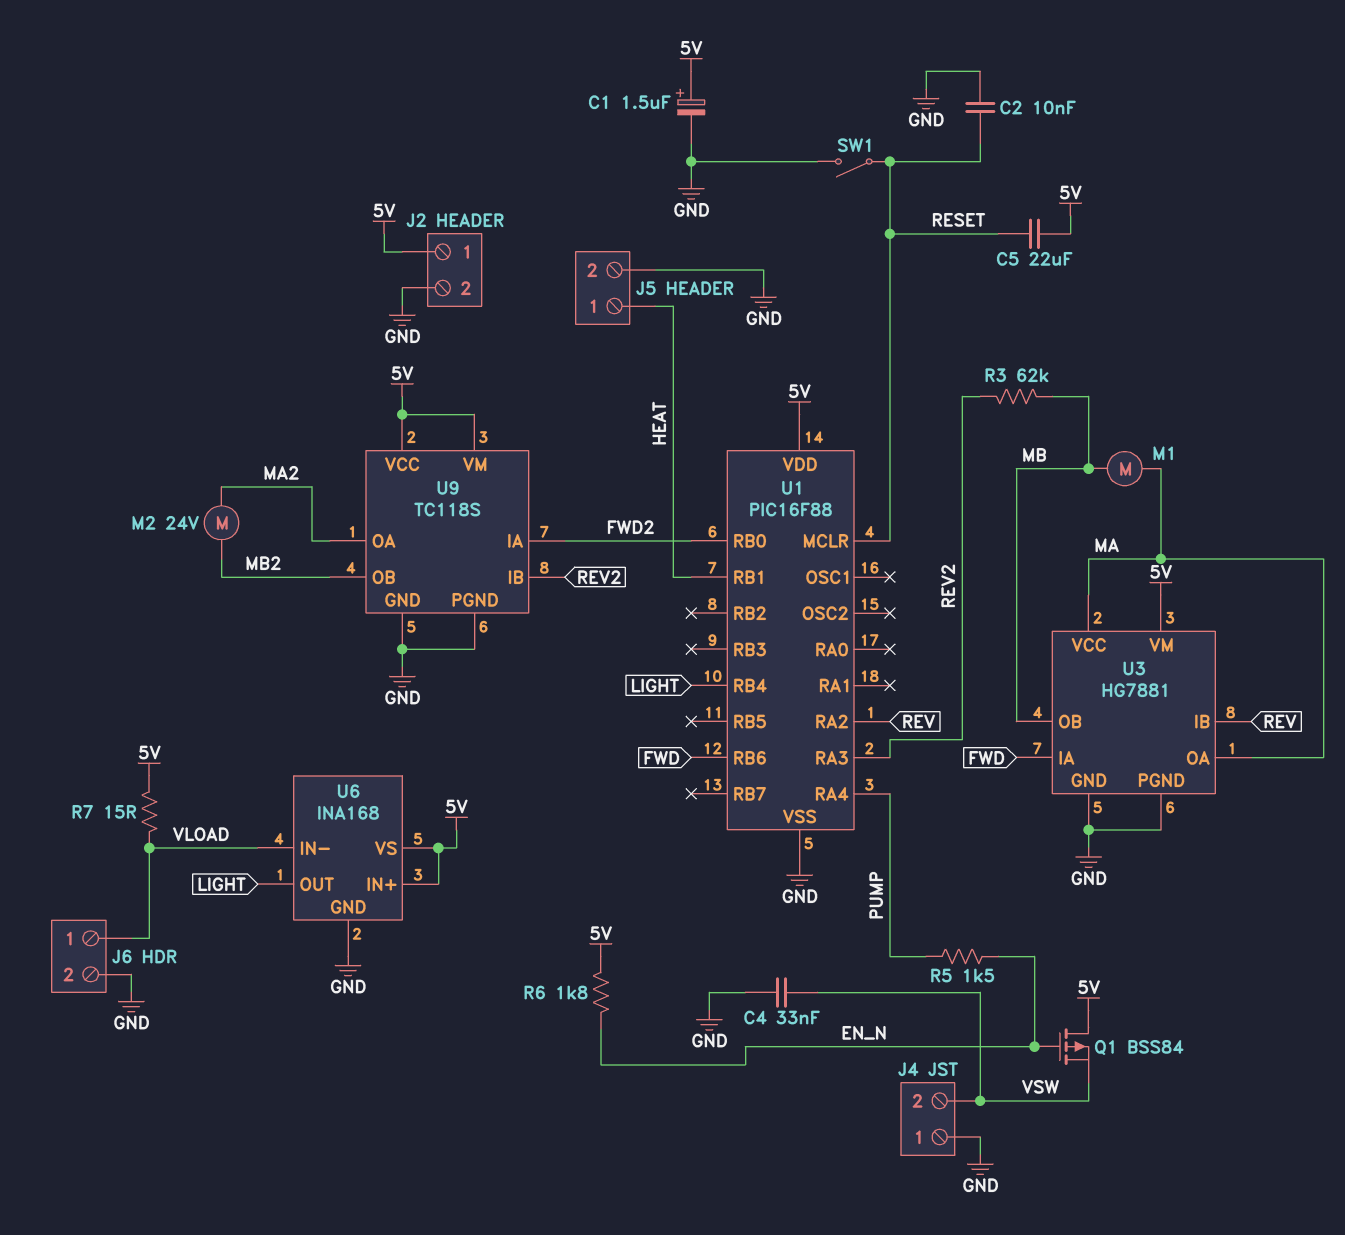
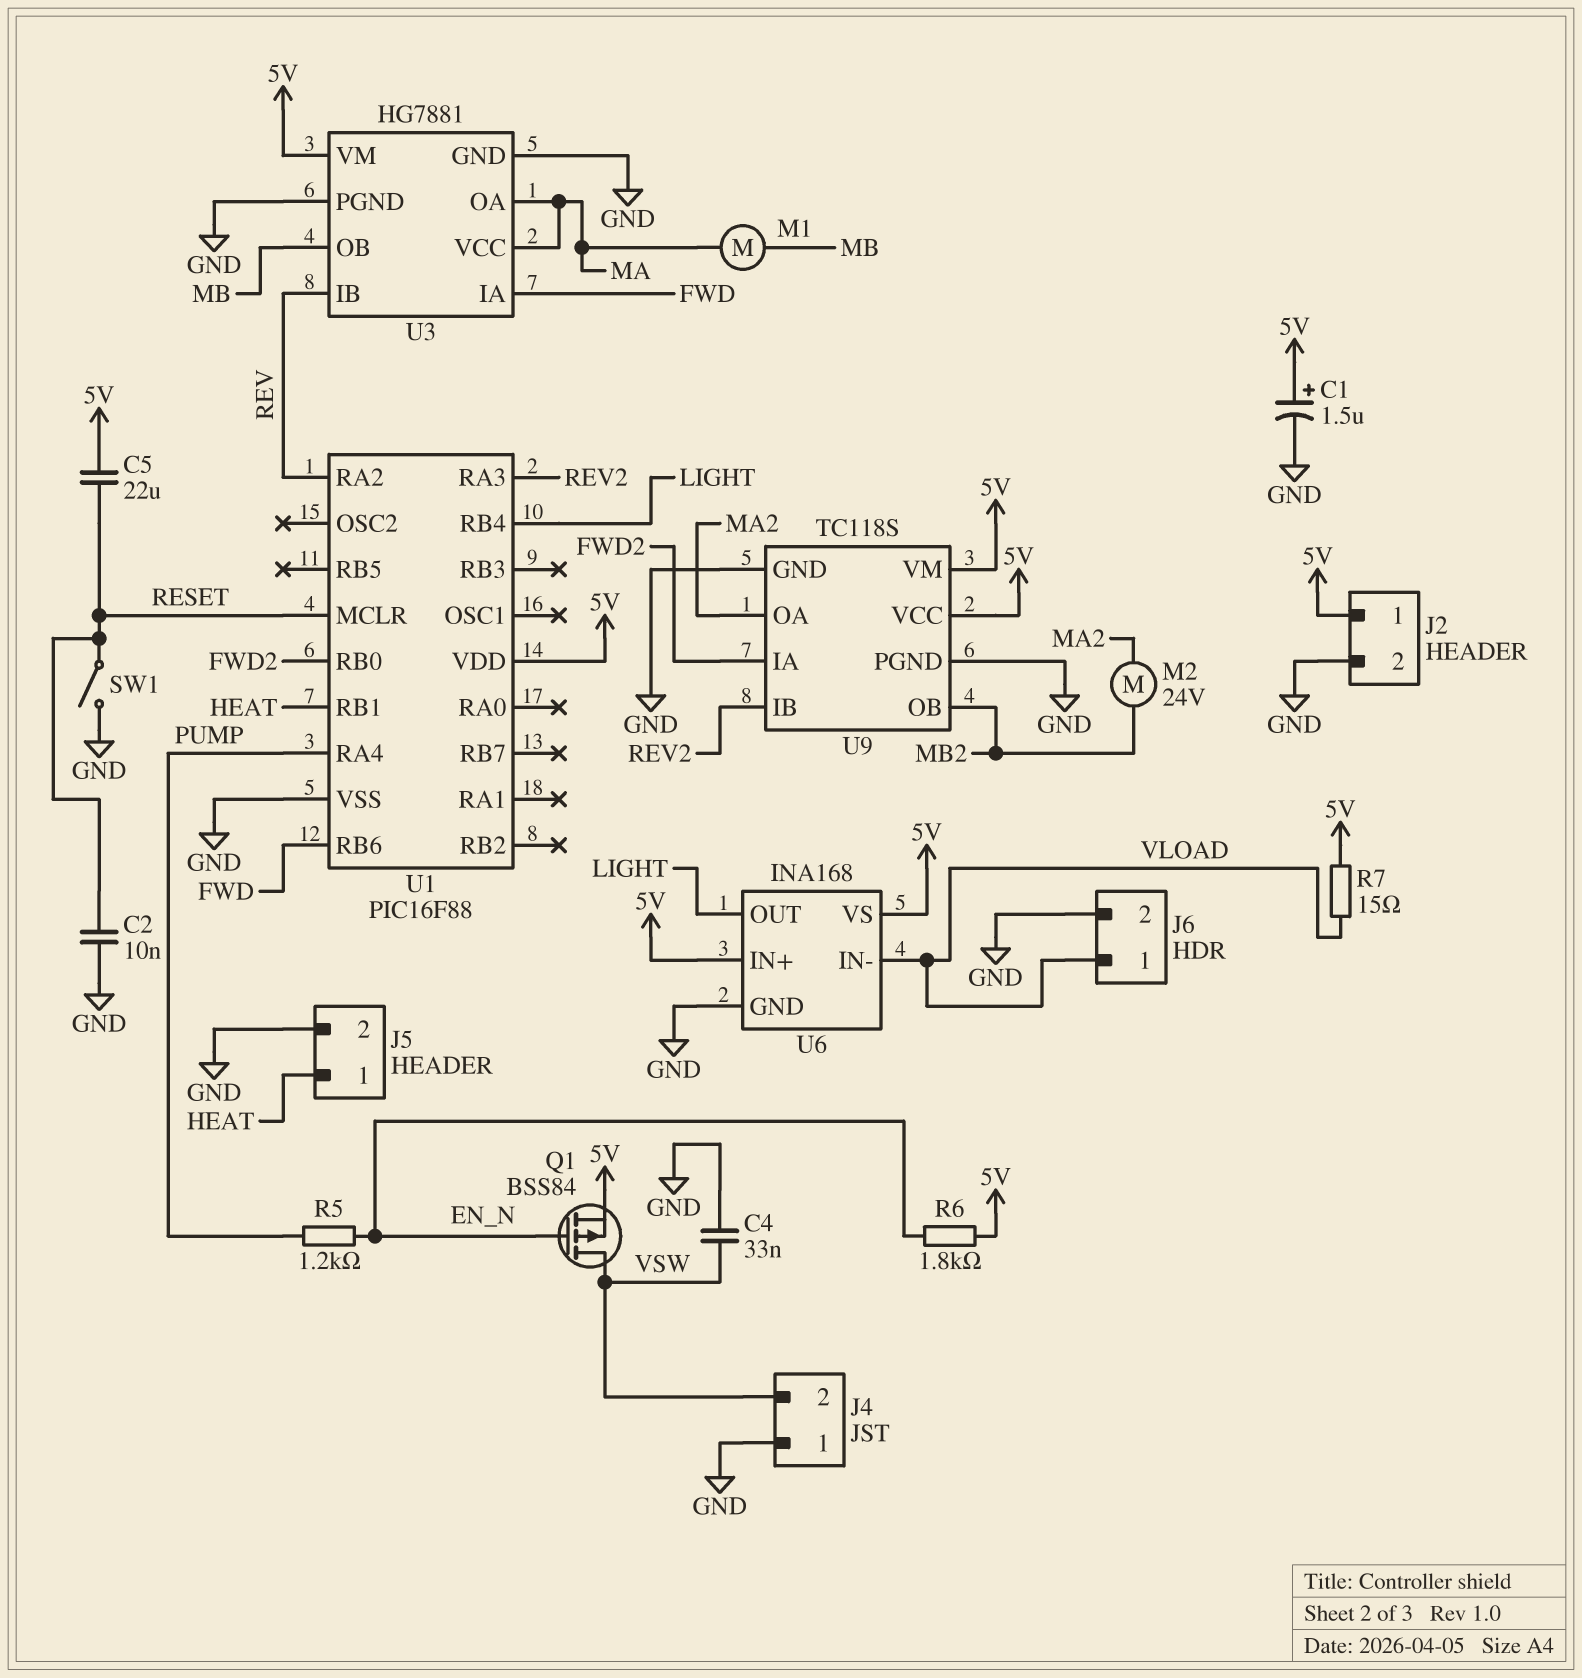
Q1: PMOS BSS84 (G EN_N, D 5V, S VSW) -> PMOS BSS84 (G EN_N, D VSW, S 5V)
R3: 62k (MB, REV2) -> none
R5: 1.5k (EN_N, PUMP) -> 1.2k (EN_N, PUMP)

